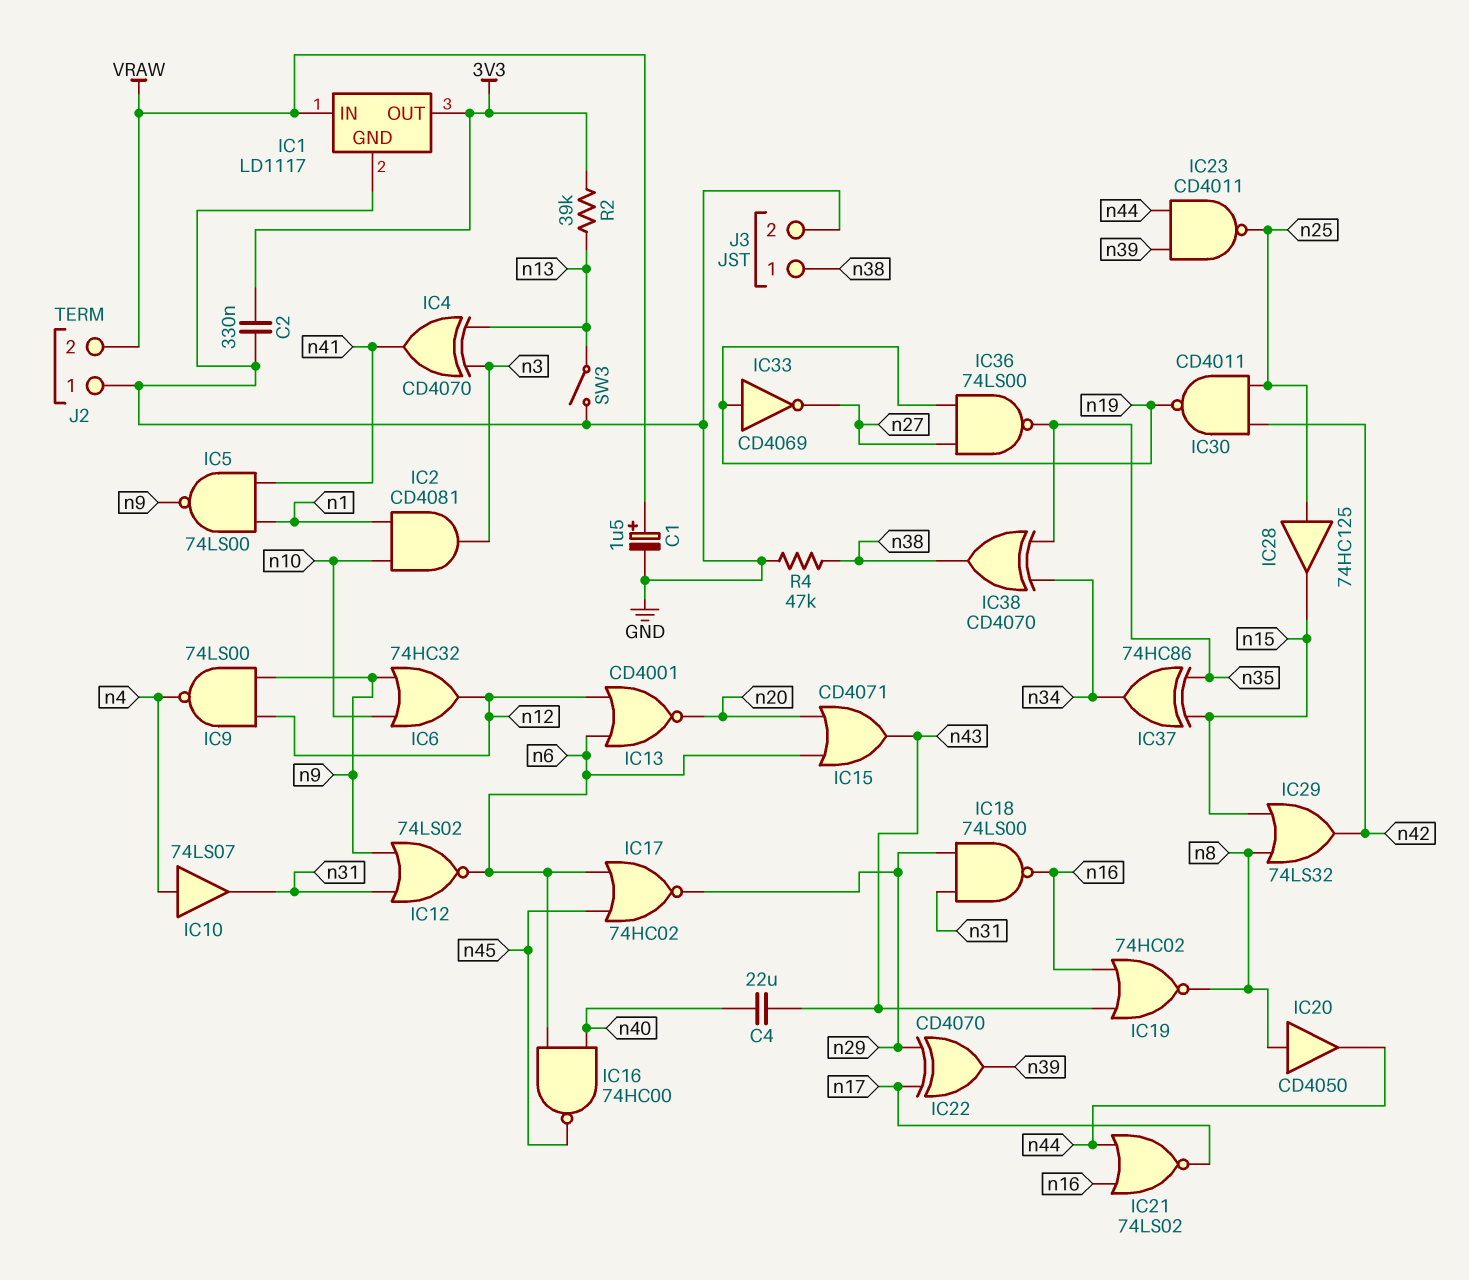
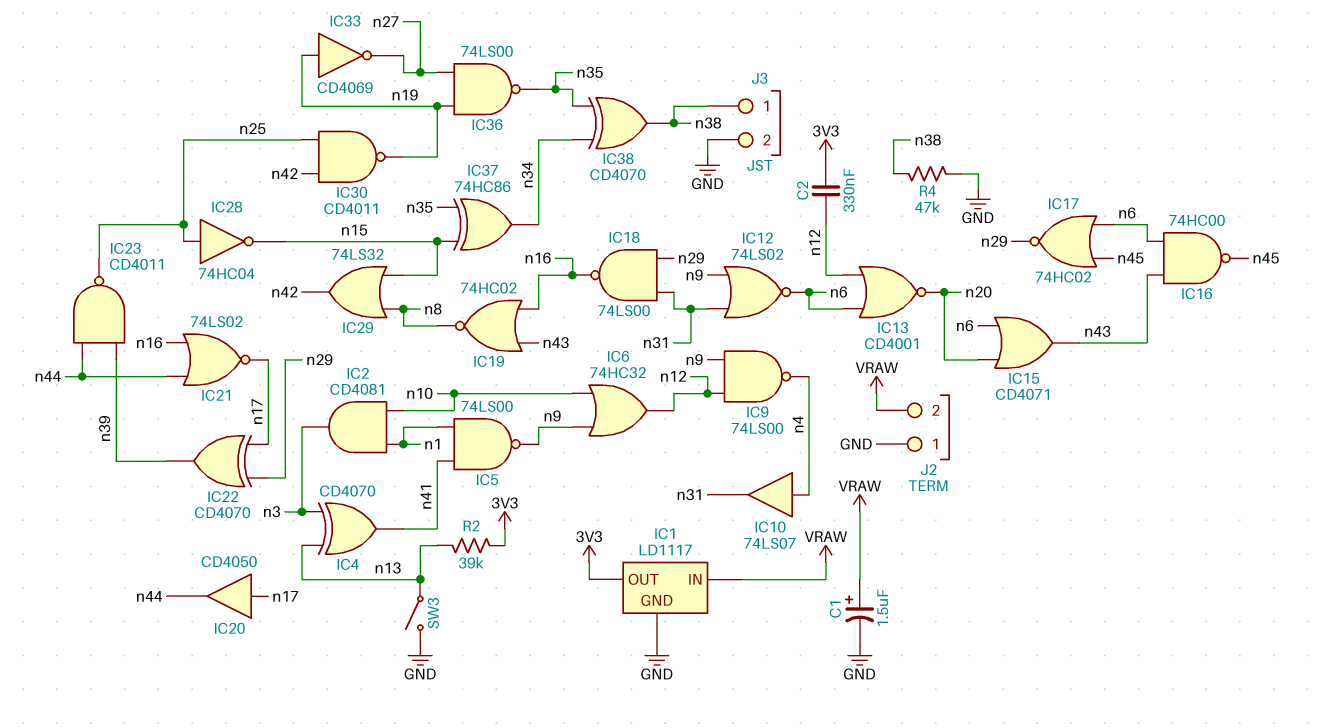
C2: 330nF (3V3, GND) -> 330nF (3V3, n12)
C4: 22uF (n40, n43) -> none
IC16: NAND 74HC00 (in n6, in n40, out n45) -> NAND 74HC00 (in n6, in n43, out n45)
IC20: buffer CD4050 (in n8, out n44) -> buffer CD4050 (in n17, out n44)
IC28: buffer 74HC125 (in n25, out n15) -> NOT 74HC04 (in n25, out n15)

